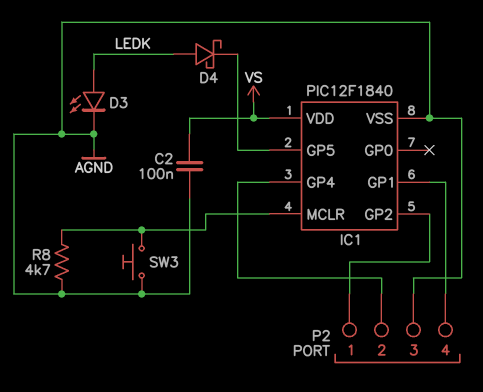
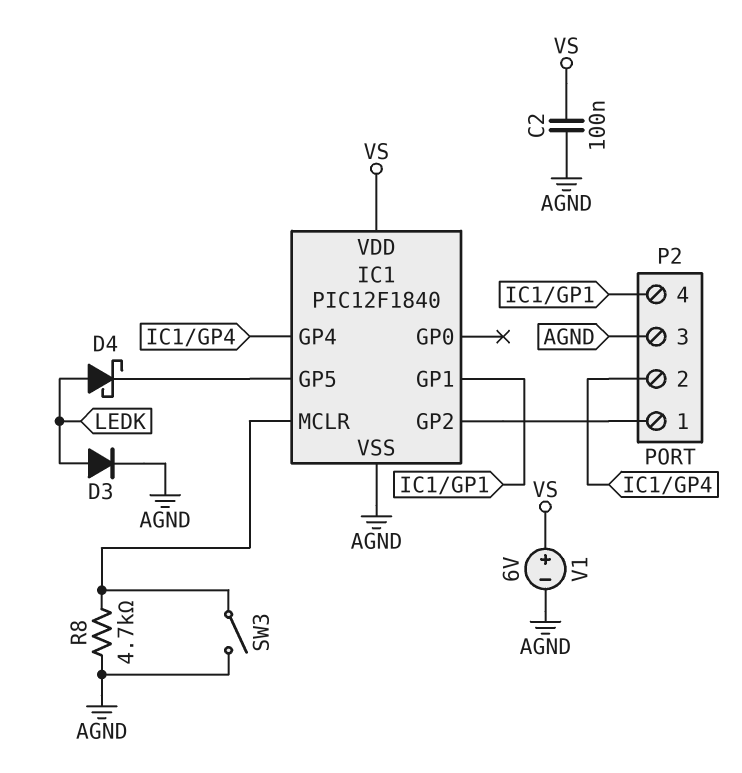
D3: LED (A LEDK, K AGND) -> diode (A LEDK, K AGND)
SW3: button (AGND, IC1/MCLR) -> switch (AGND, IC1/MCLR)
V1: none -> 6V (plus VS, minus AGND)

